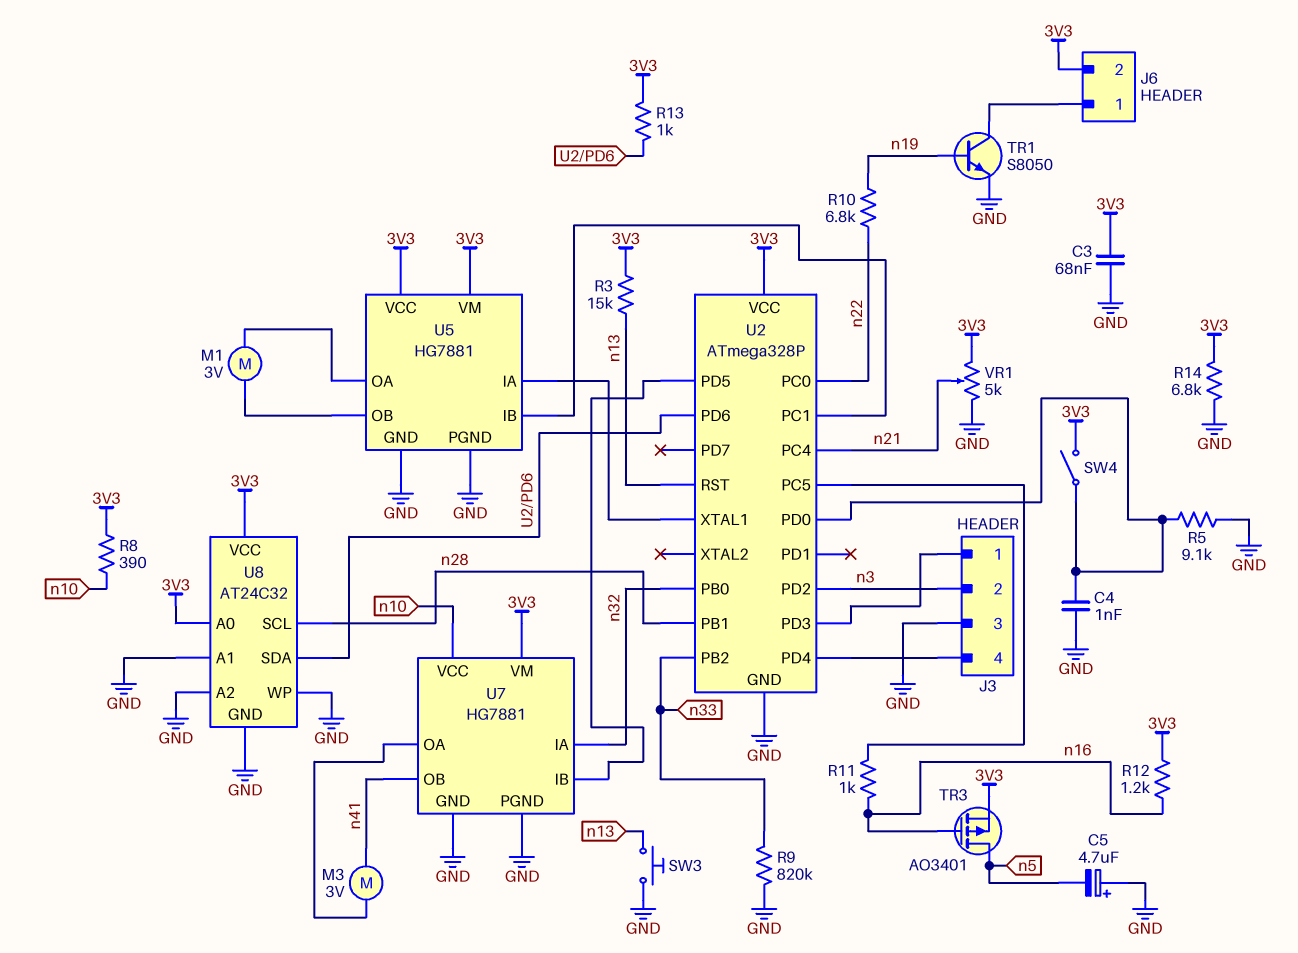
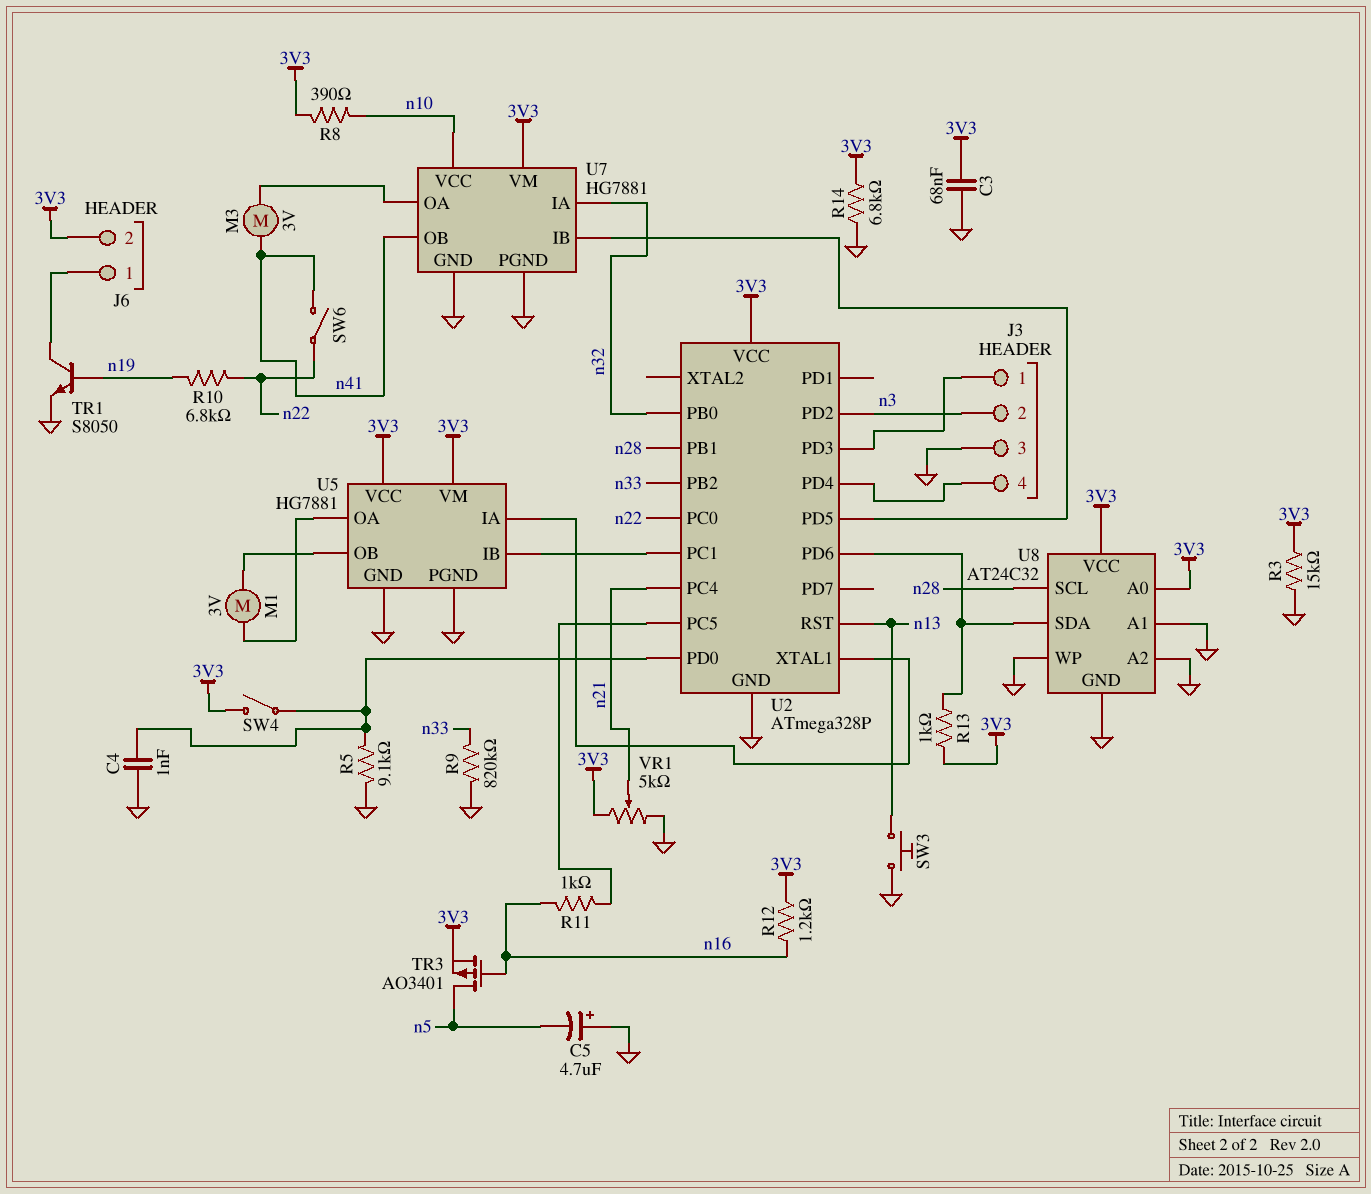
R3: 15k (3V3, n13) -> 15k (3V3, GND)
SW6: none -> switch (n22, n41)

